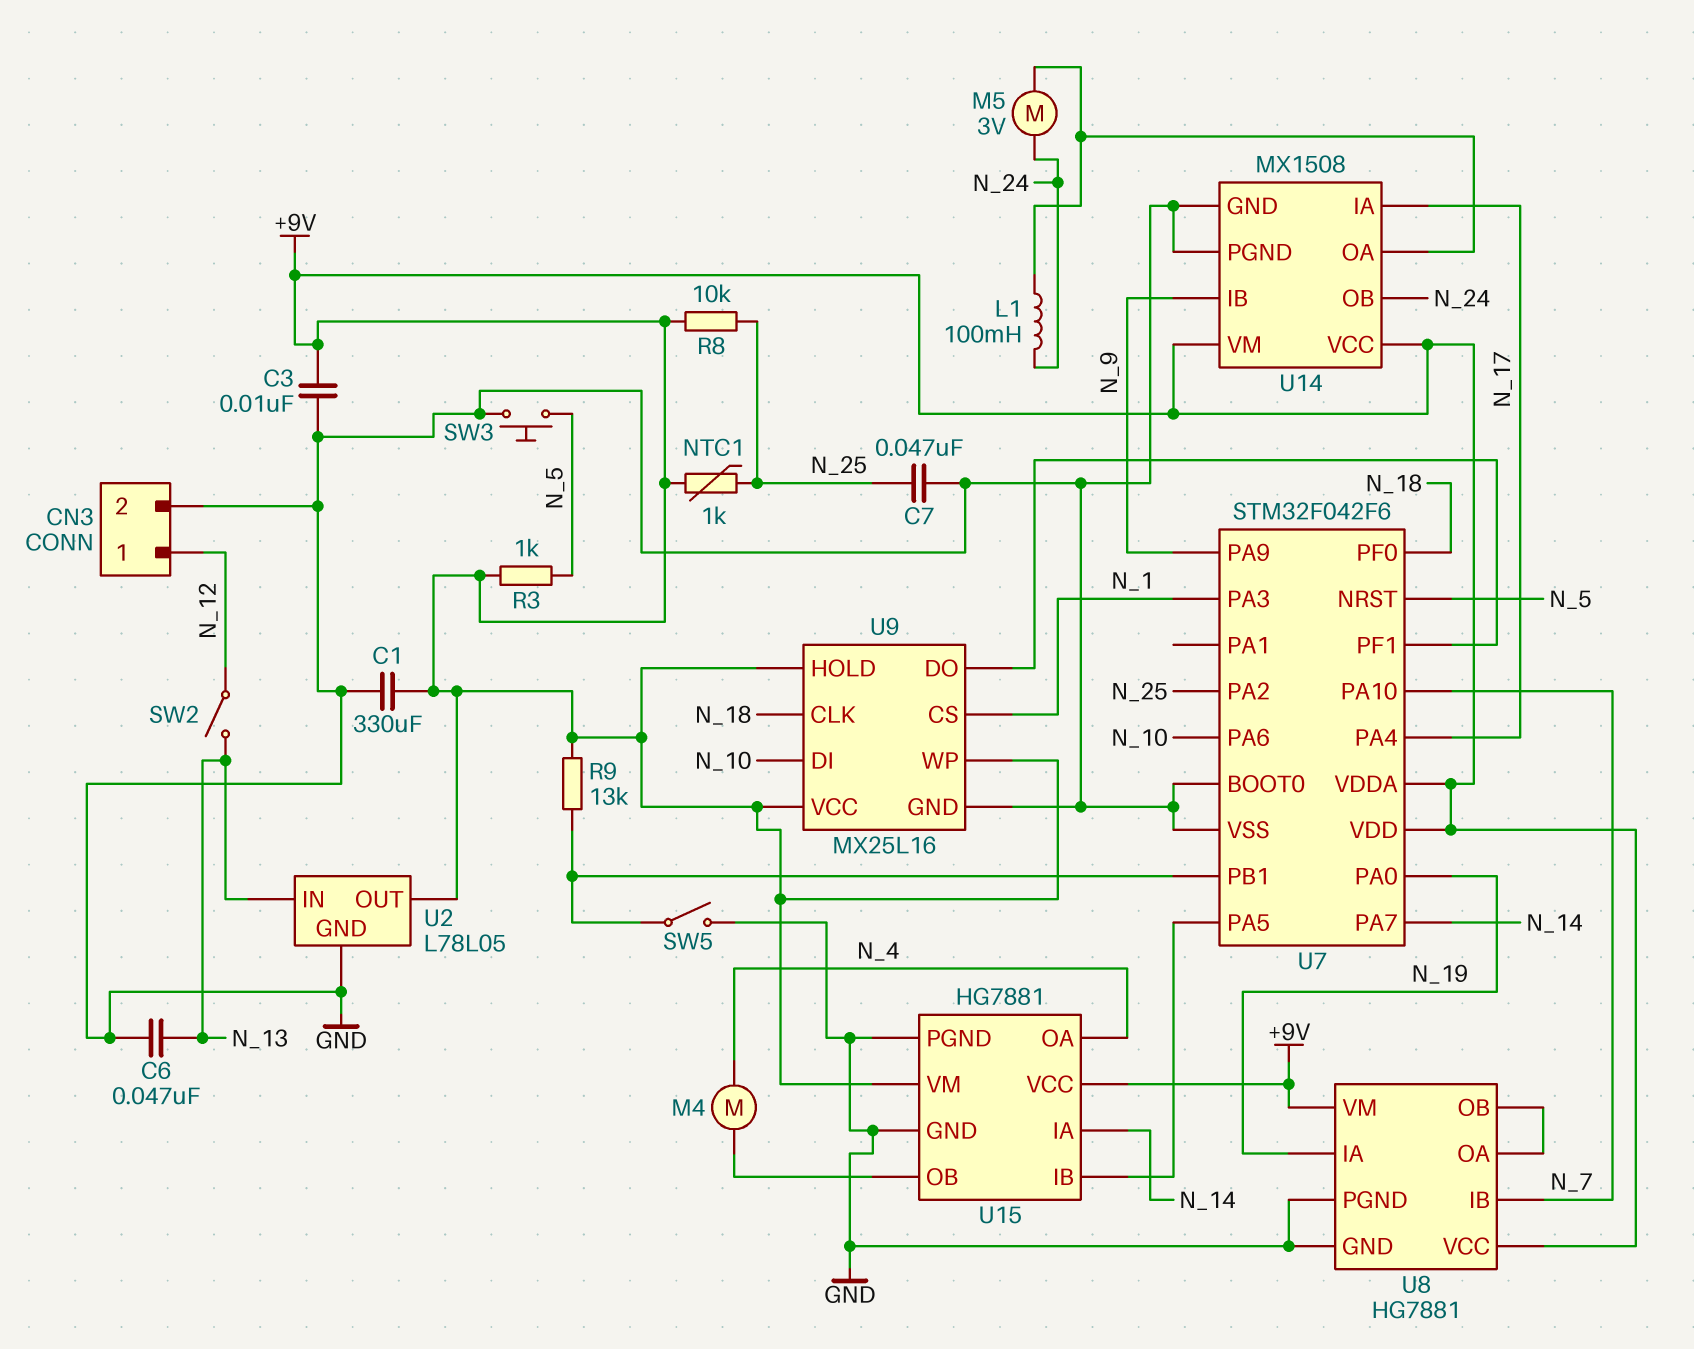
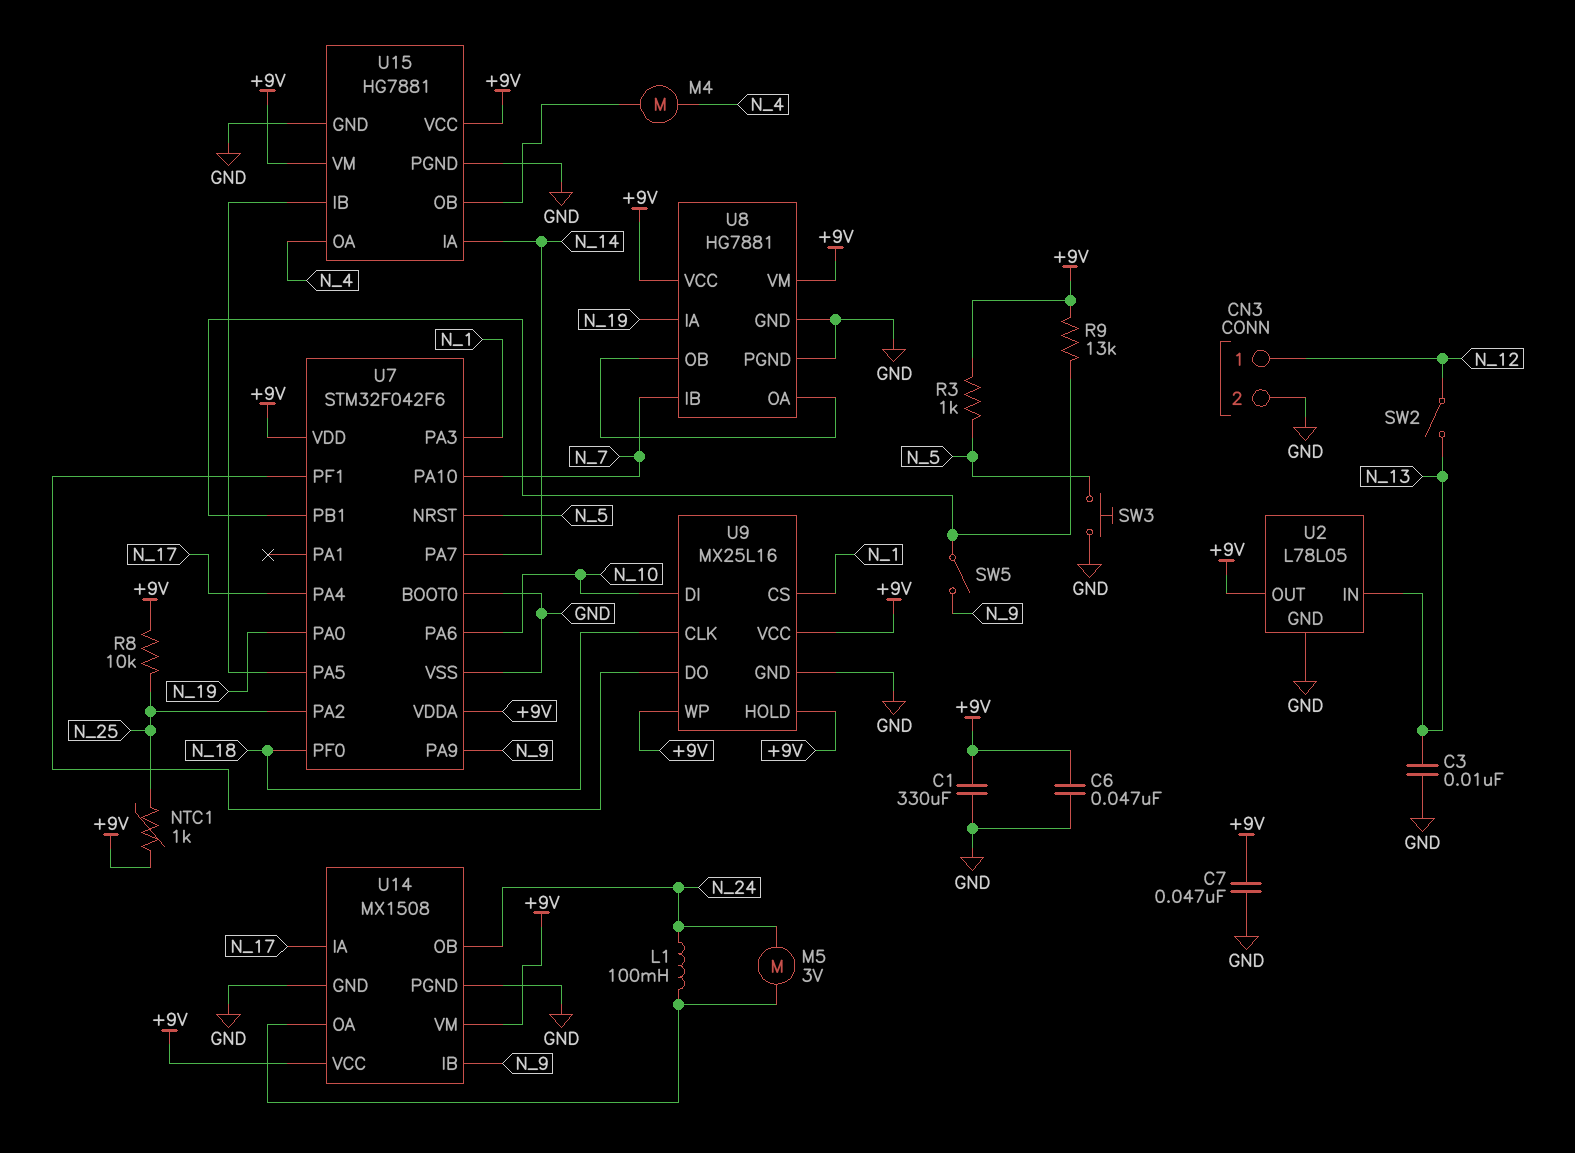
C3: 10nF (+9V, GND) -> 10nF (GND, N_13)
C6: 47nF (GND, N_13) -> 47nF (+9V, GND)
C7: 47nF (GND, N_25) -> 47nF (+9V, GND)
SW5: switch (GND, U7/PB1) -> switch (N_9, U7/PB1)

